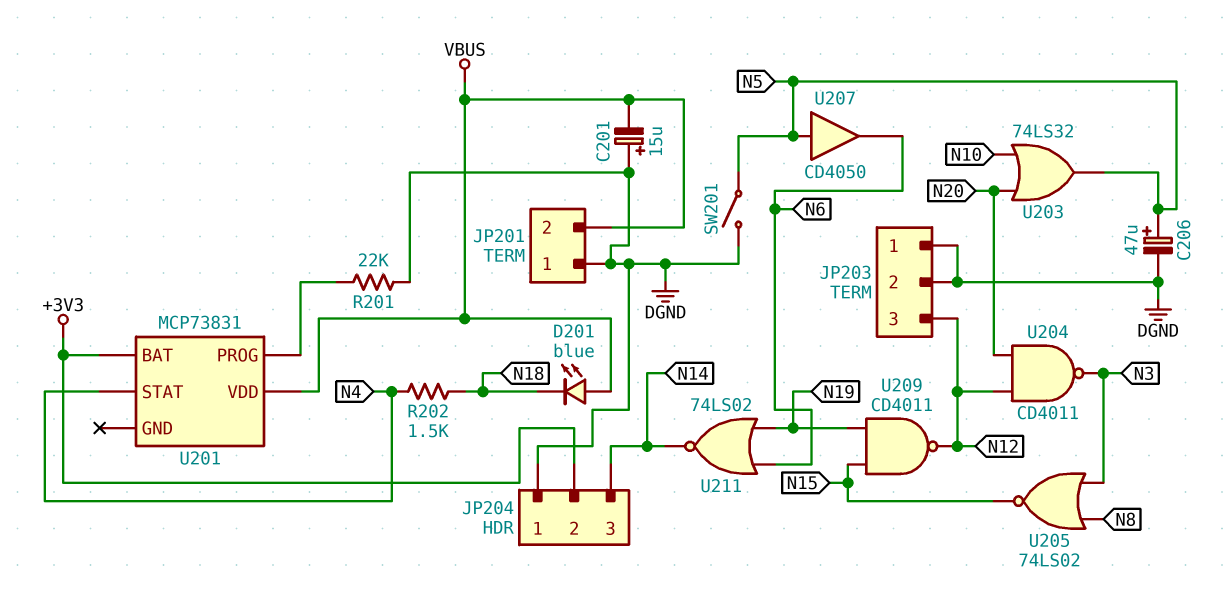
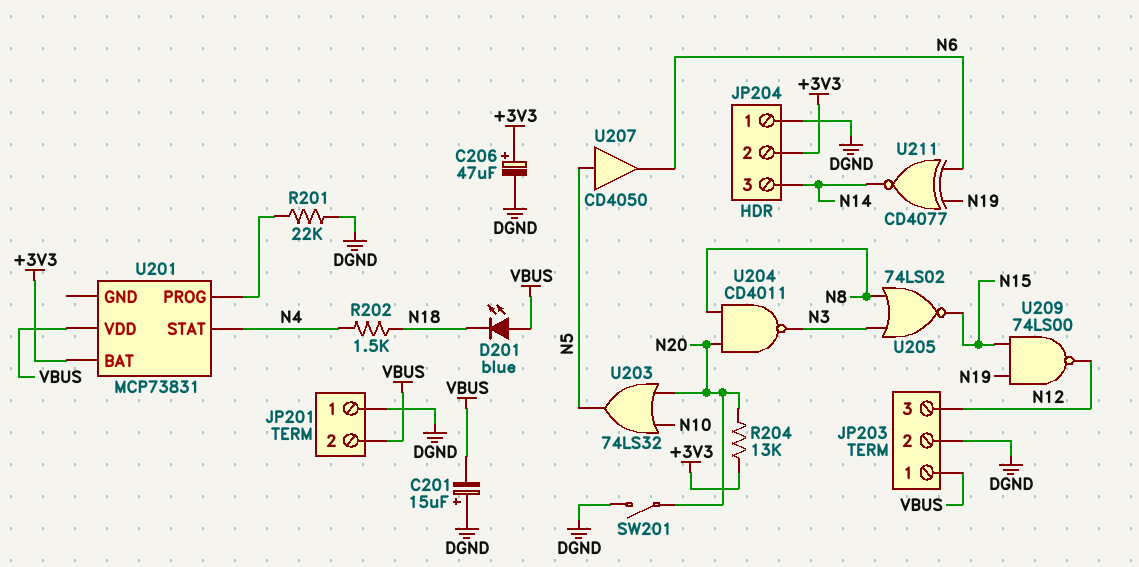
C206: 47uF (plus N5, minus DGND) -> 47uF (plus +3V3, minus DGND)
JP203 pin 1: DGND -> VBUS
R204: none -> 13k (+3V3, N20)
SW201: switch (DGND, N5) -> switch (DGND, N20)
U204: NAND CD4011 (in N12, in N20, out N3) -> NAND CD4011 (in N8, in N20, out N3)
U209: NAND CD4011 (in N15, in N19, out N12) -> NAND 74LS00 (in N15, in N19, out N12)
U211: NOR 74LS02 (in N6, in N19, out N14) -> XNOR CD4077 (in N6, in N19, out N14)

